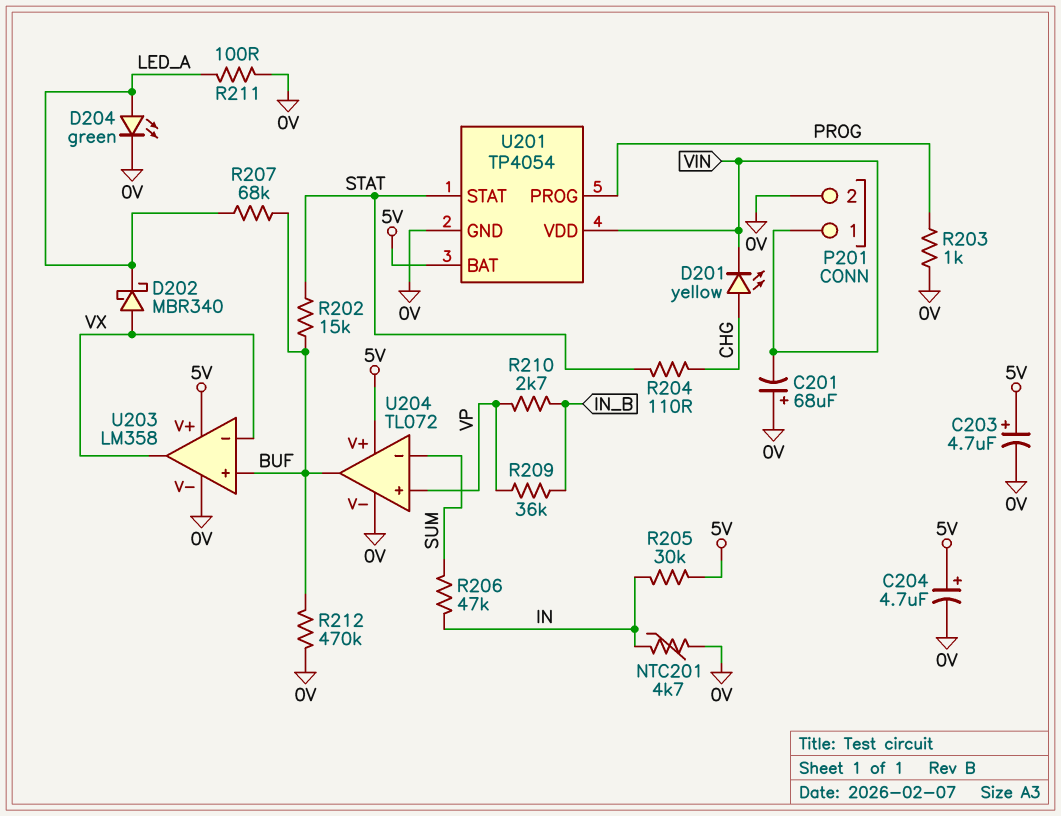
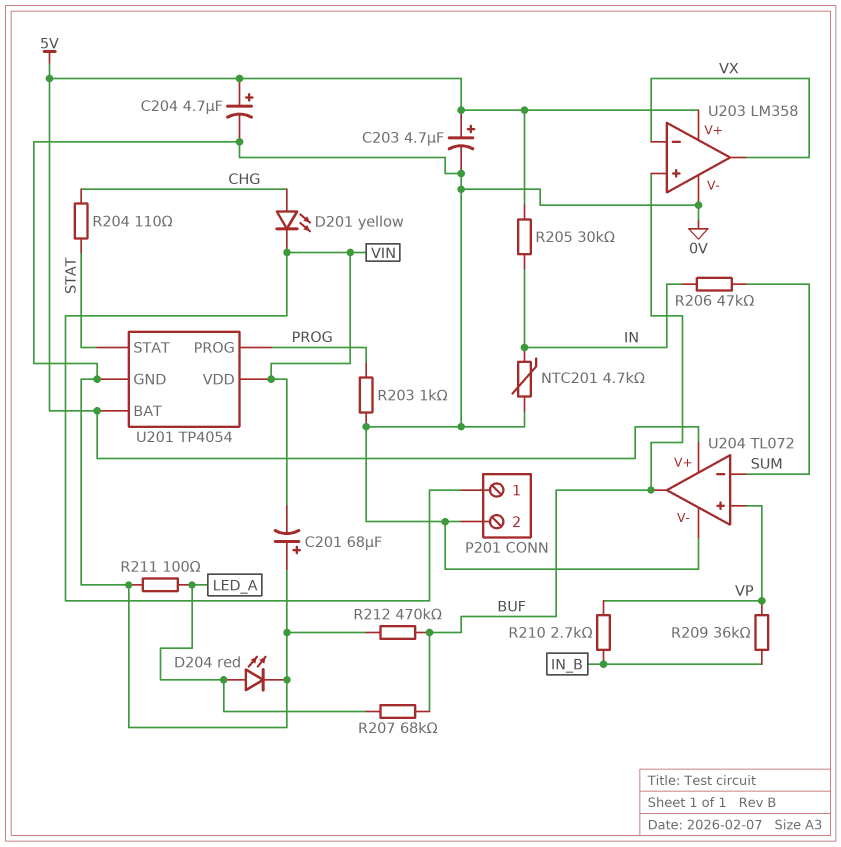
D202: schottky MBR340 (A VX, K LED_A) -> none
D204: LED green (A LED_A, K 0V) -> LED red (A LED_A, K 0V)
R202: 15k (BUF, STAT) -> none

